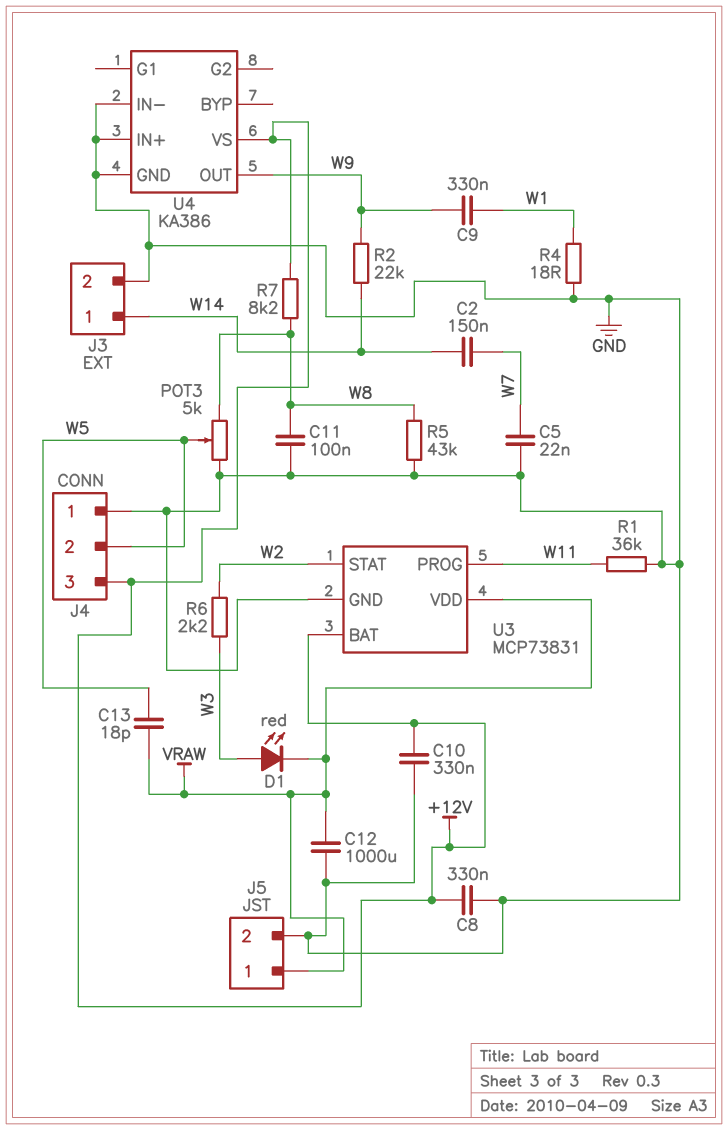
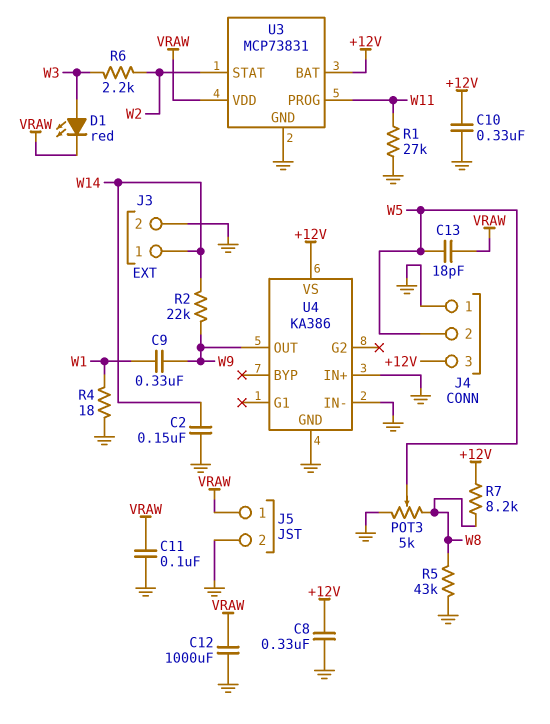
C2: 150nF (W7, W14) -> 150nF (GND, W14)
C5: 22nF (GND, W7) -> none
C11: 100nF (GND, W8) -> 100nF (GND, VRAW)
R1: 36k (GND, W11) -> 27k (GND, W11)

